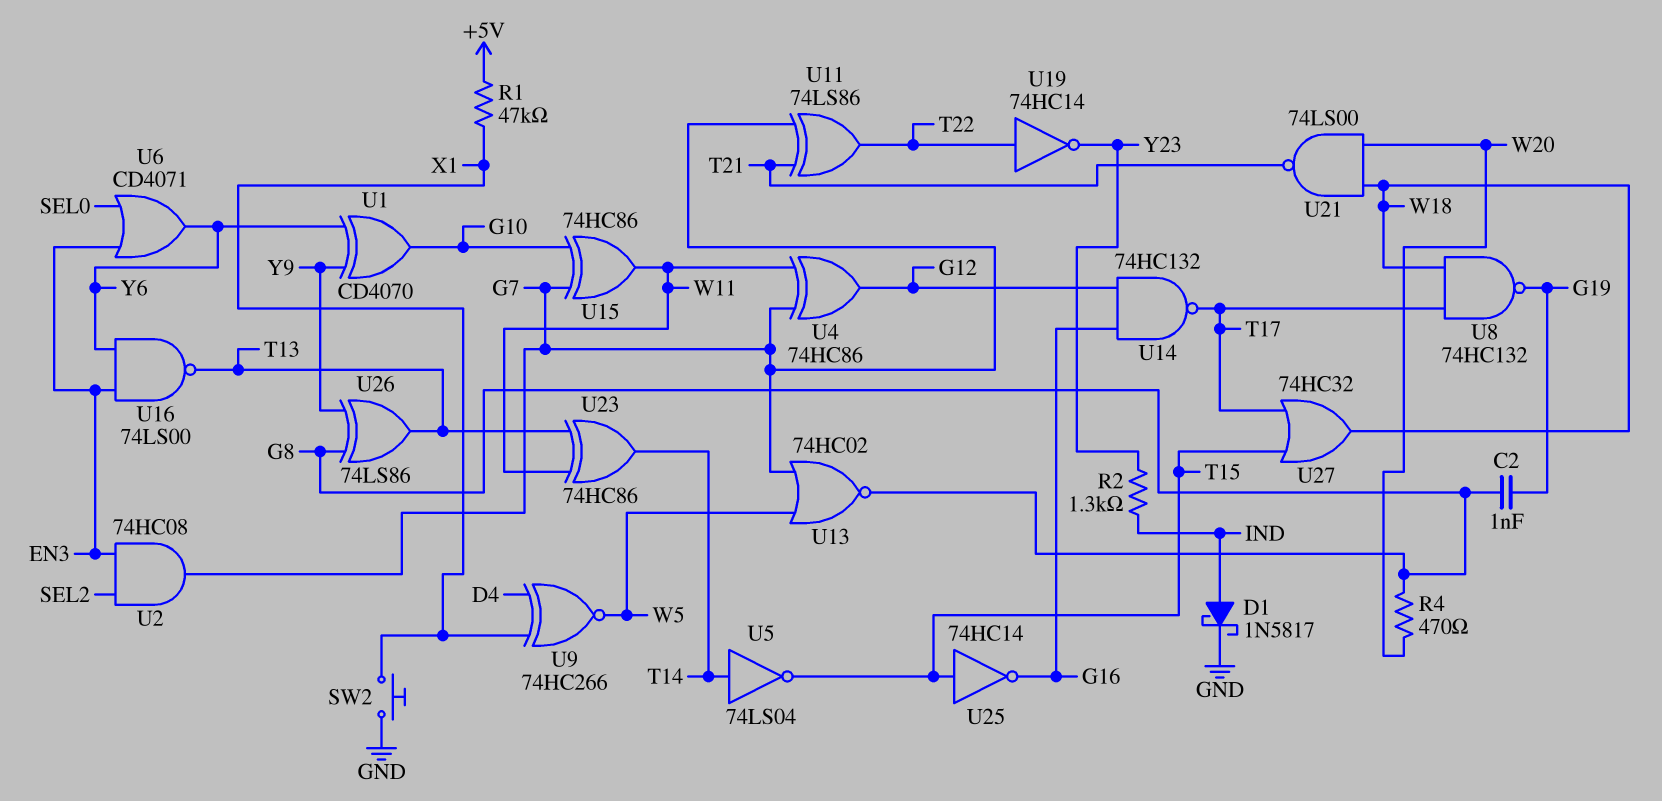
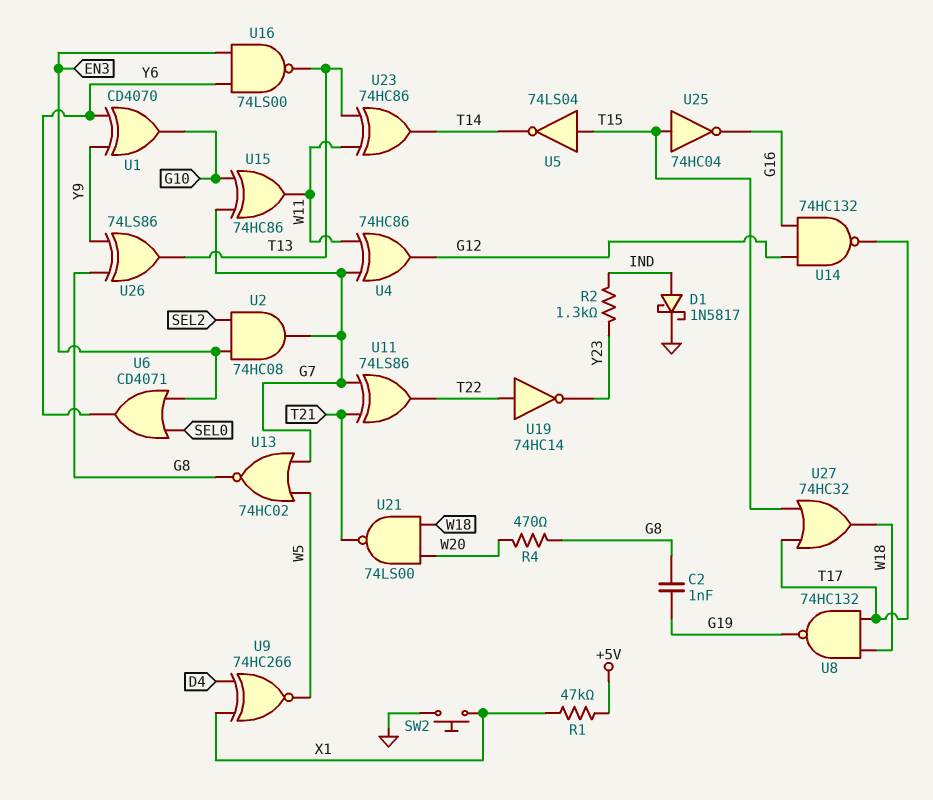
U5: NOT 74LS04 (in T14, out T15) -> NOT 74LS04 (in T15, out T14)
U25: NOT 74HC14 (in T15, out G16) -> NOT 74HC04 (in T15, out G16)

